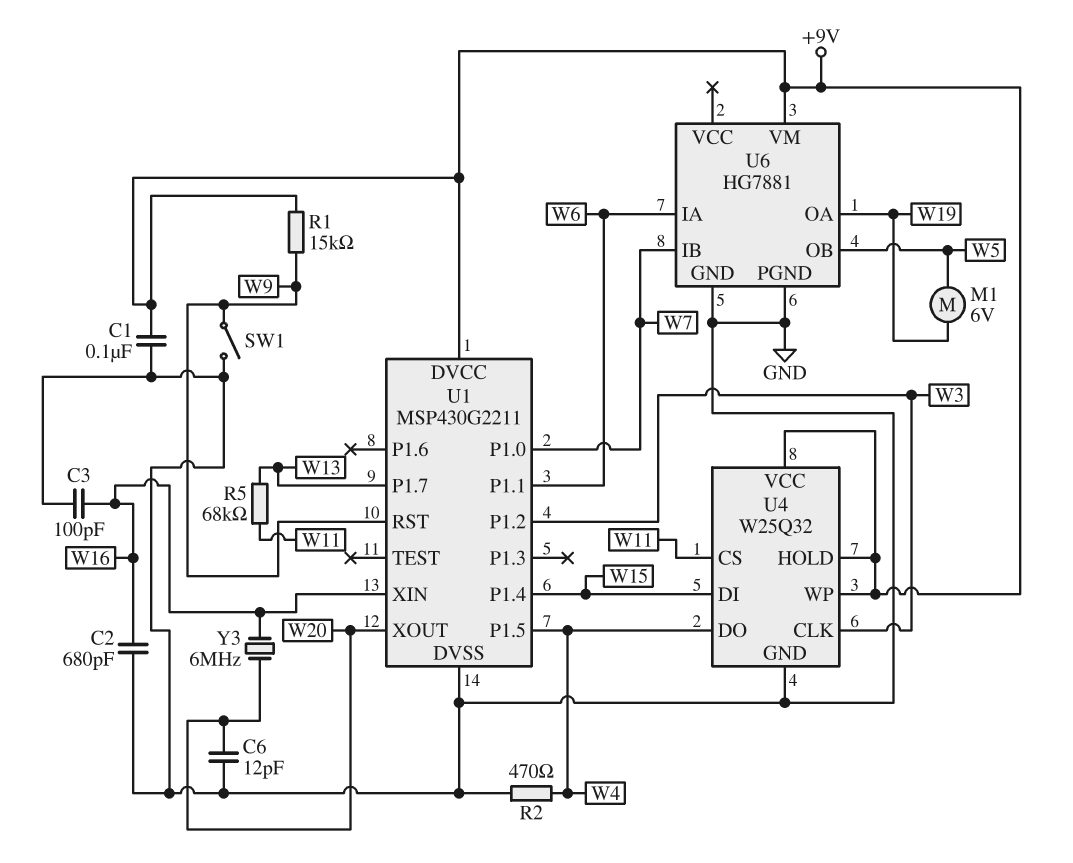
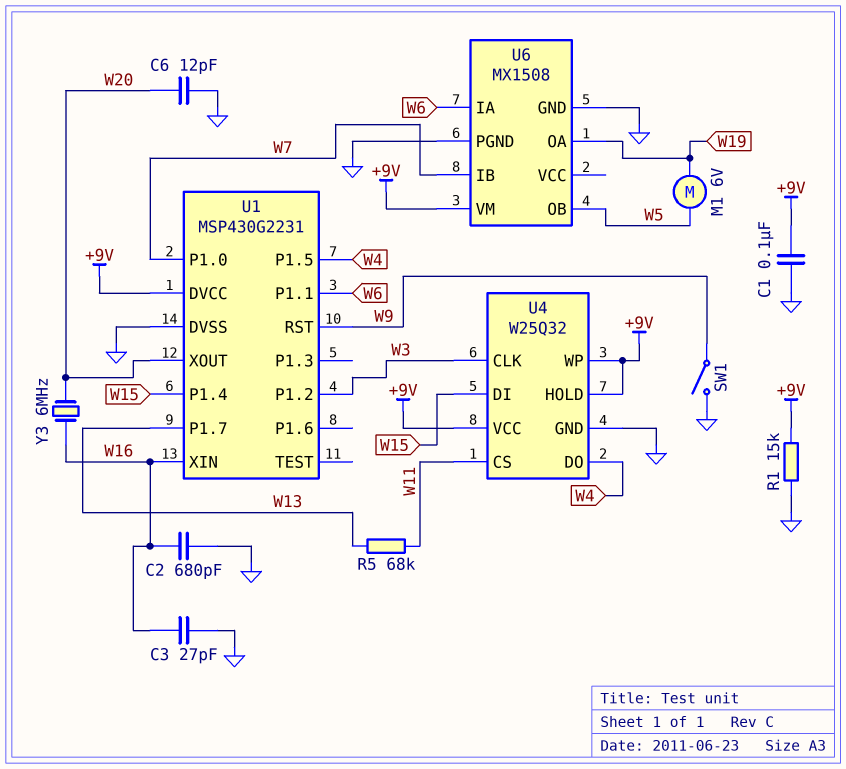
C3: 100pF (GND, W16) -> 27pF (GND, W16)
R1: 15k (+9V, W9) -> 15k (+9V, GND)
R2: 470 (GND, W4) -> none
U1: MSP430G2211 -> MSP430G2231
U6: HG7881 -> MX1508

